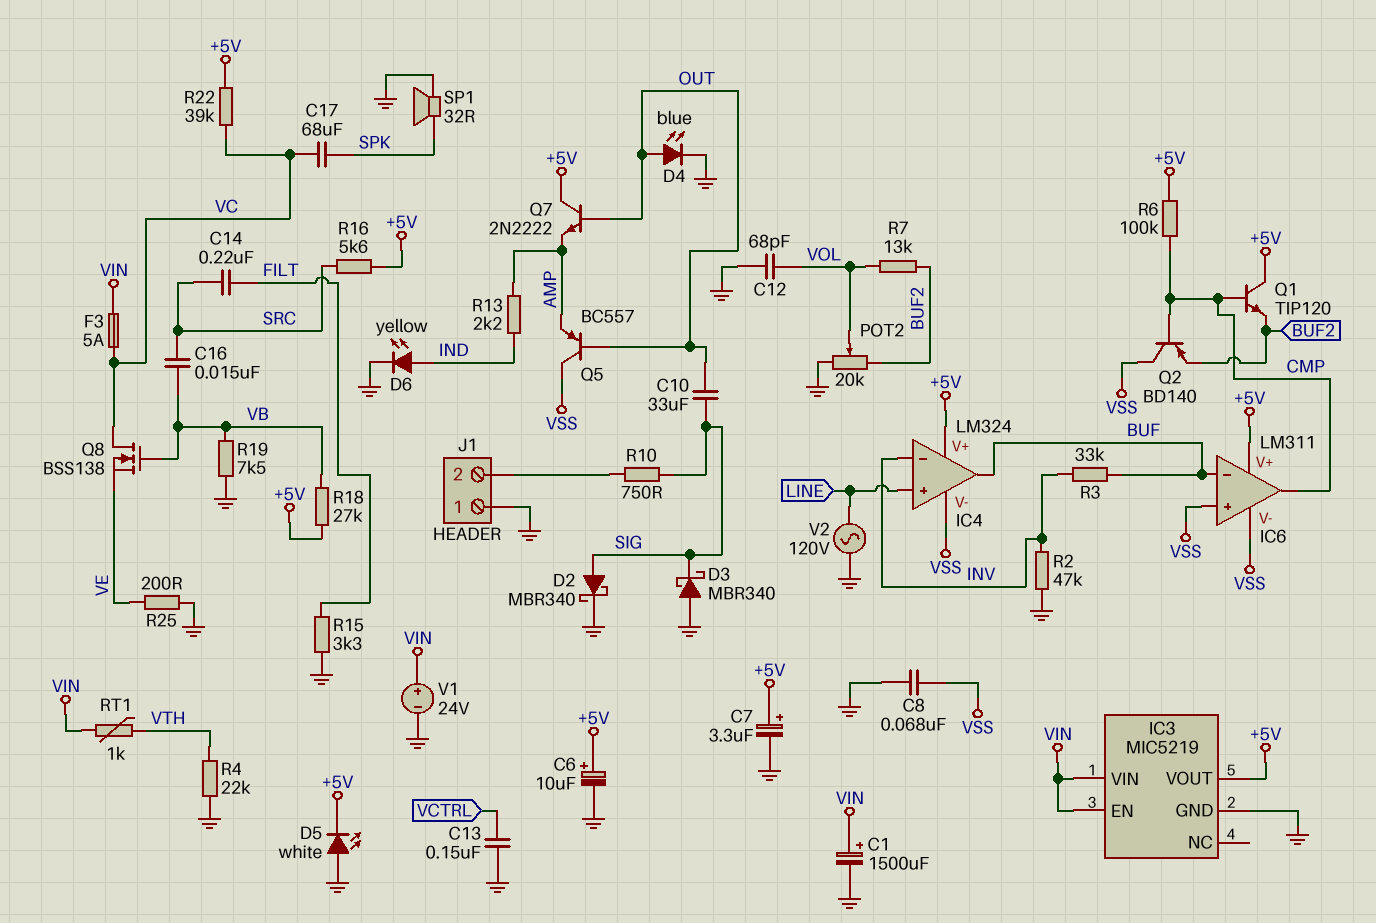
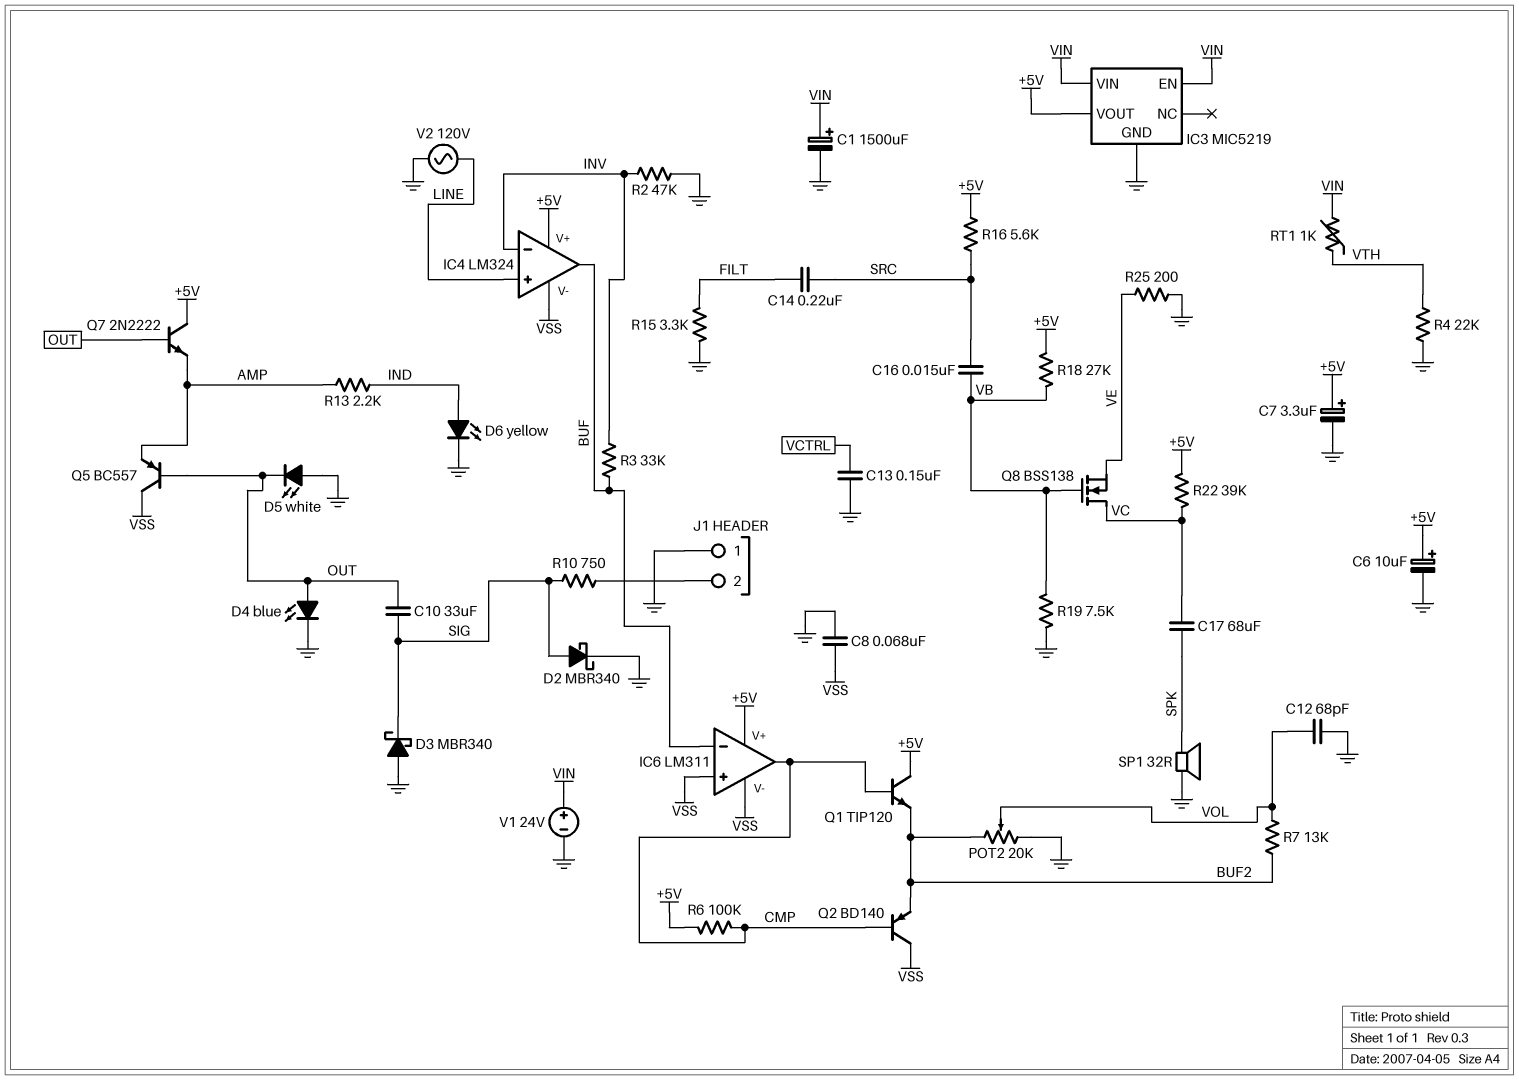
D5: LED white (A GND, K +5V) -> LED white (A GND, K OUT)
F3: 5A (VC, VIN) -> none

